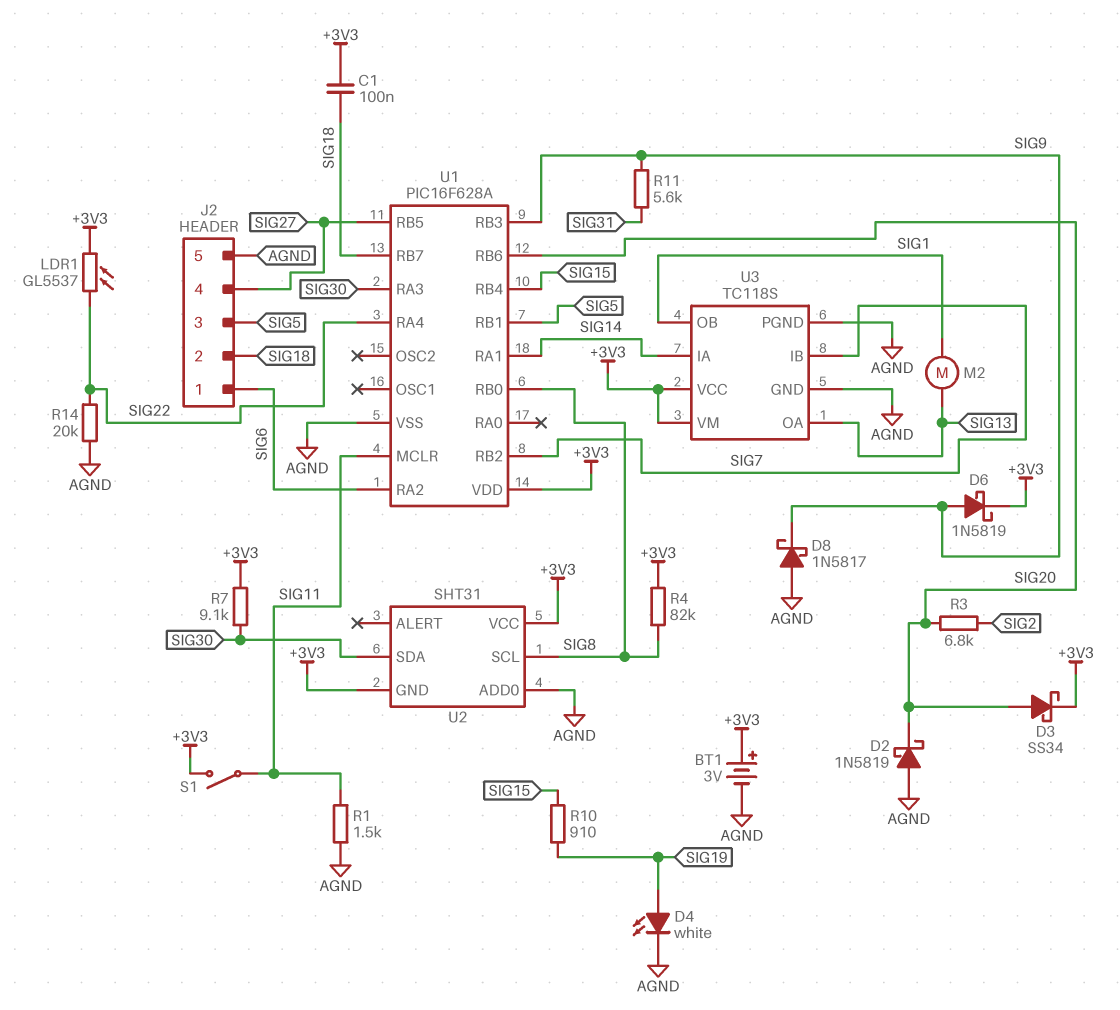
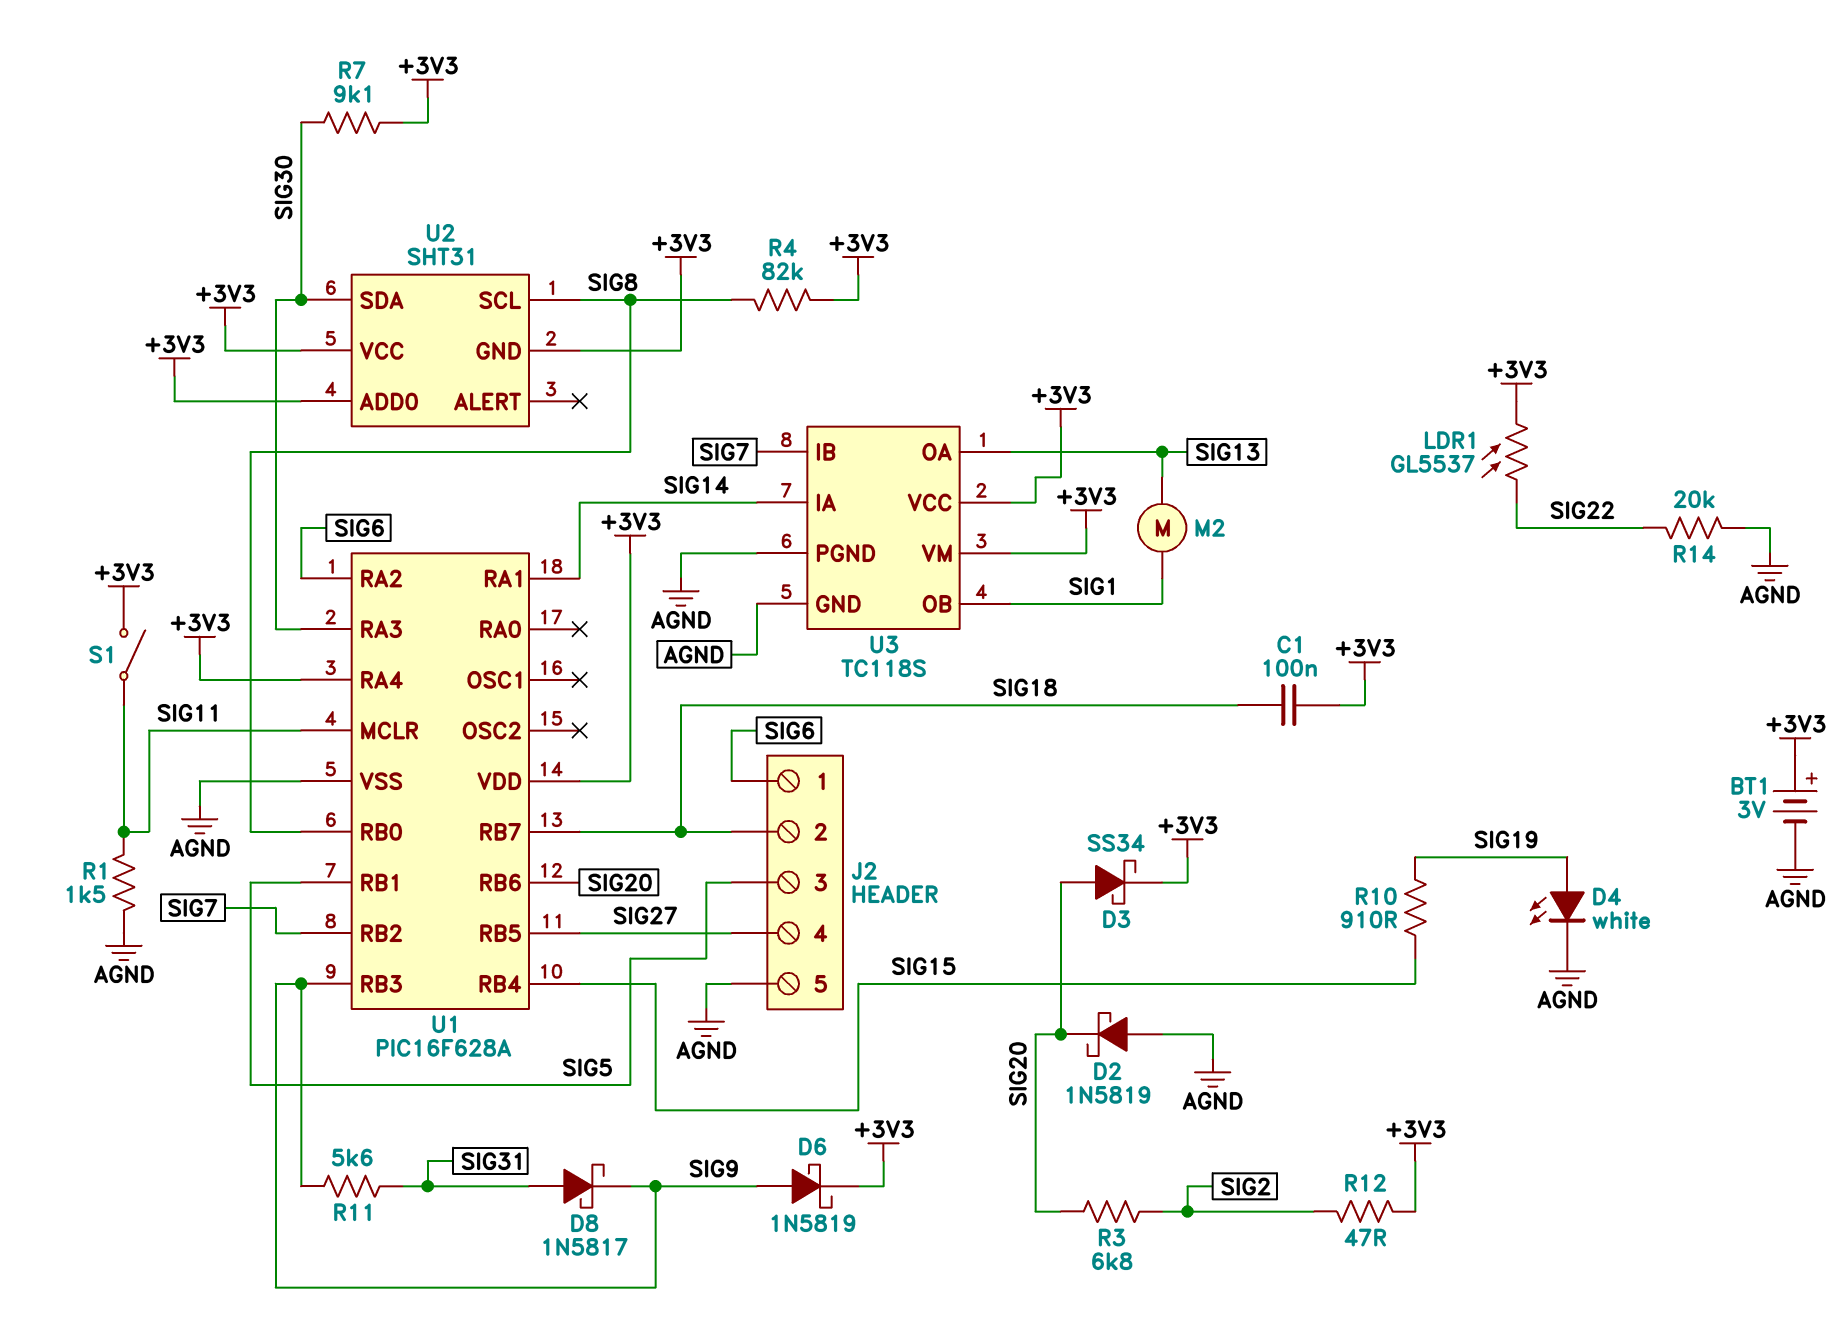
D8: schottky 1N5817 (A AGND, K SIG9) -> schottky 1N5817 (A SIG31, K SIG9)
R12: none -> 47 (+3V3, SIG2)
U1 pin RA4: SIG22 -> +3V3
U2 pin ADD0: AGND -> +3V3

